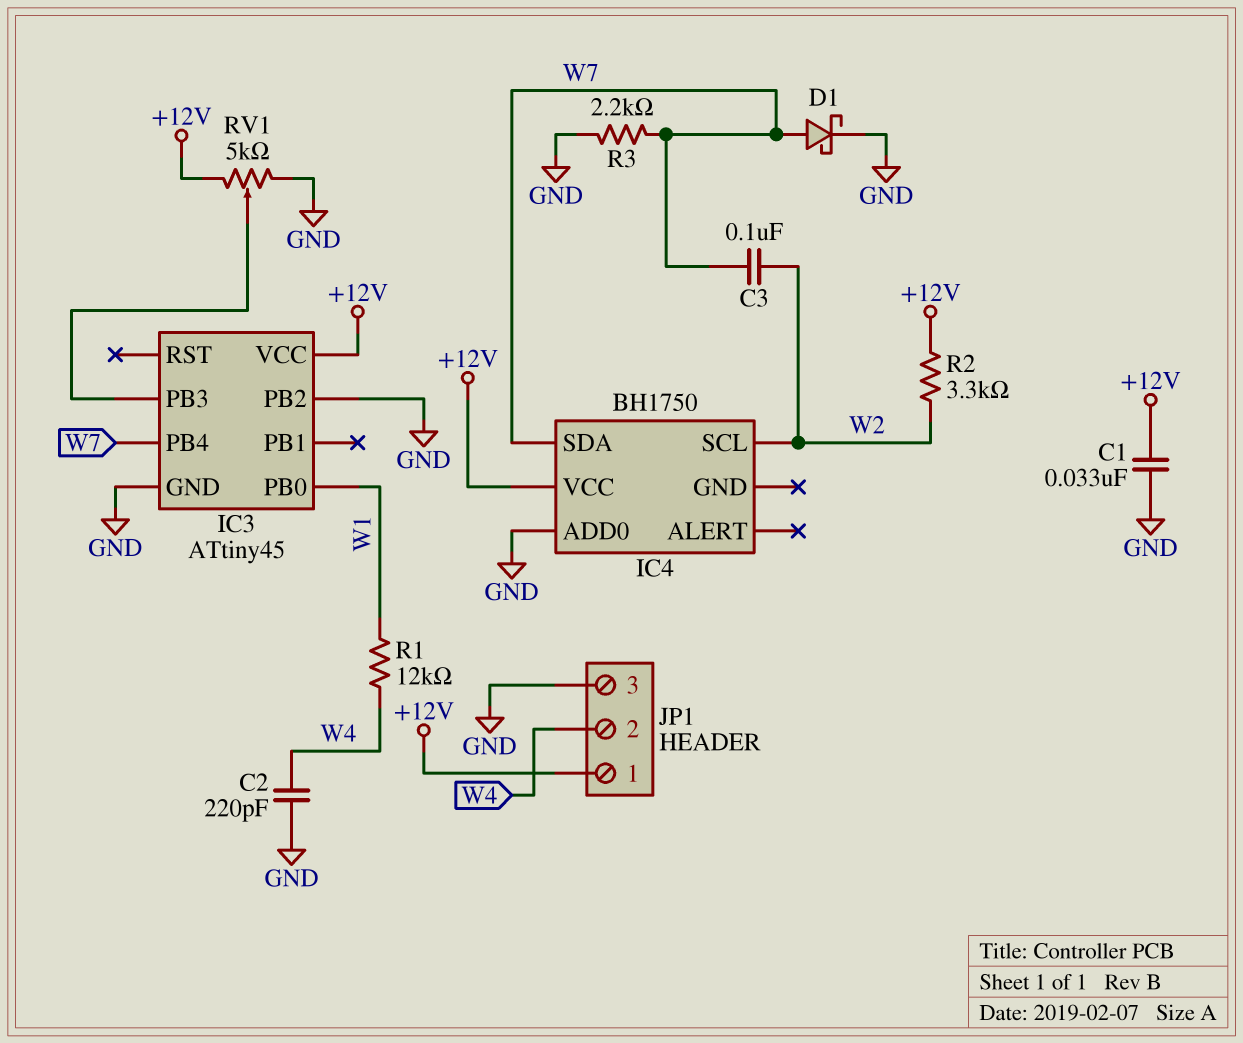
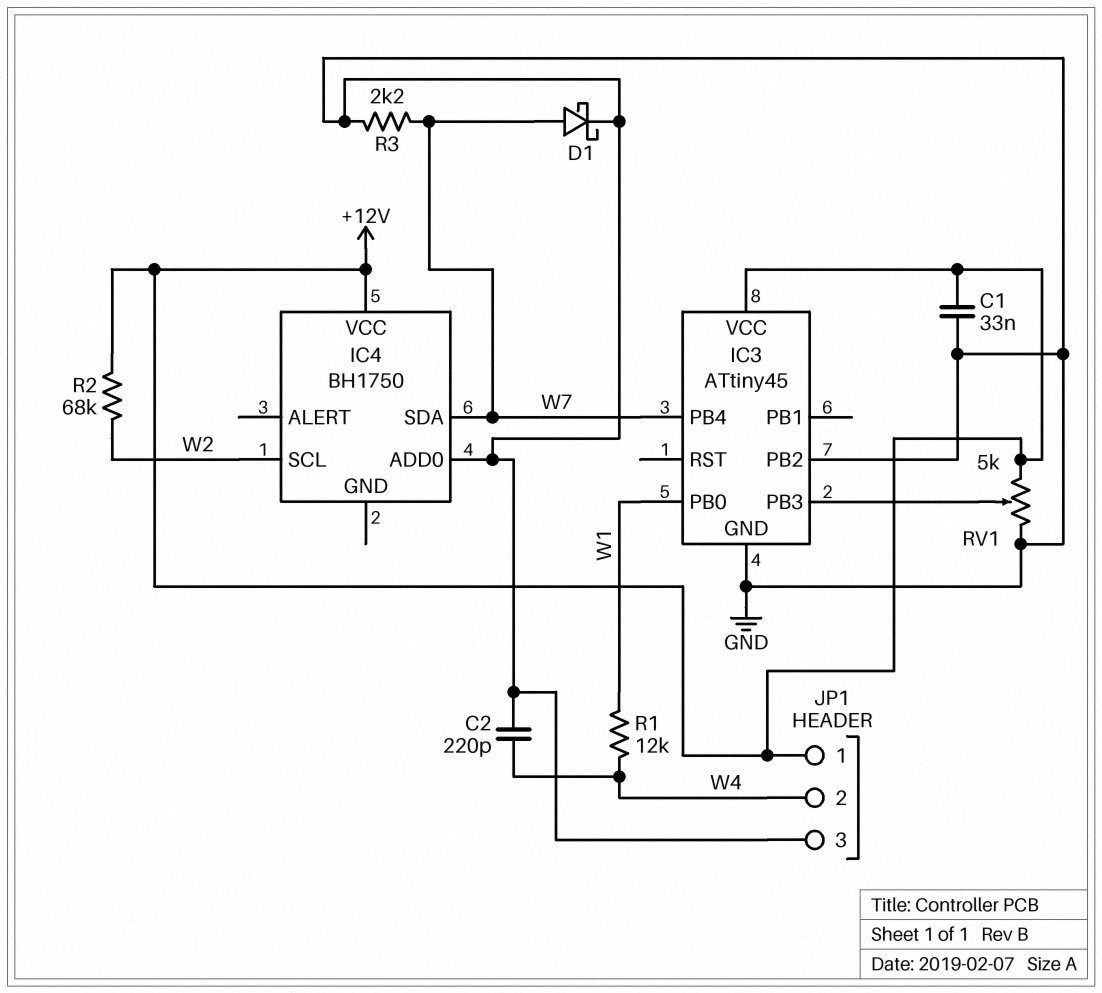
C3: 100nF (W2, W7) -> none
R2: 3.3k (+12V, W2) -> 68k (+12V, W2)

